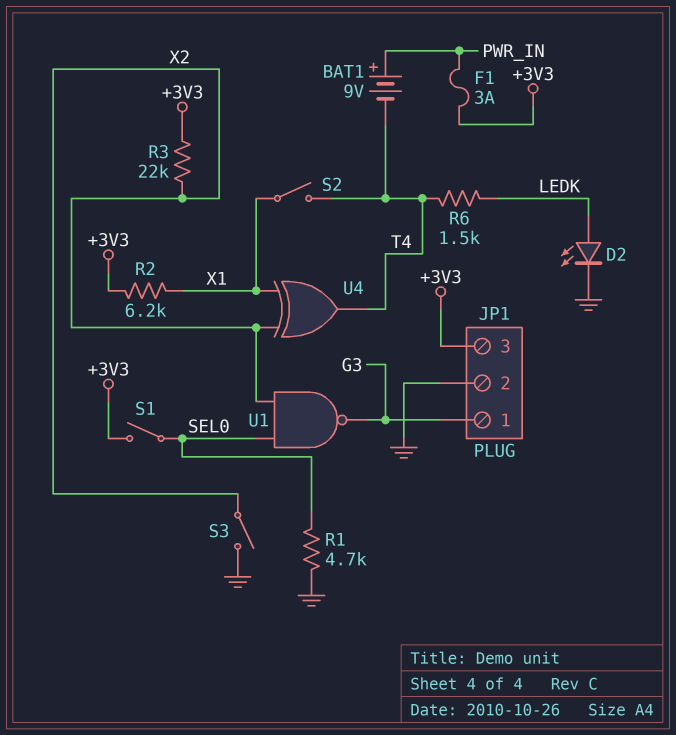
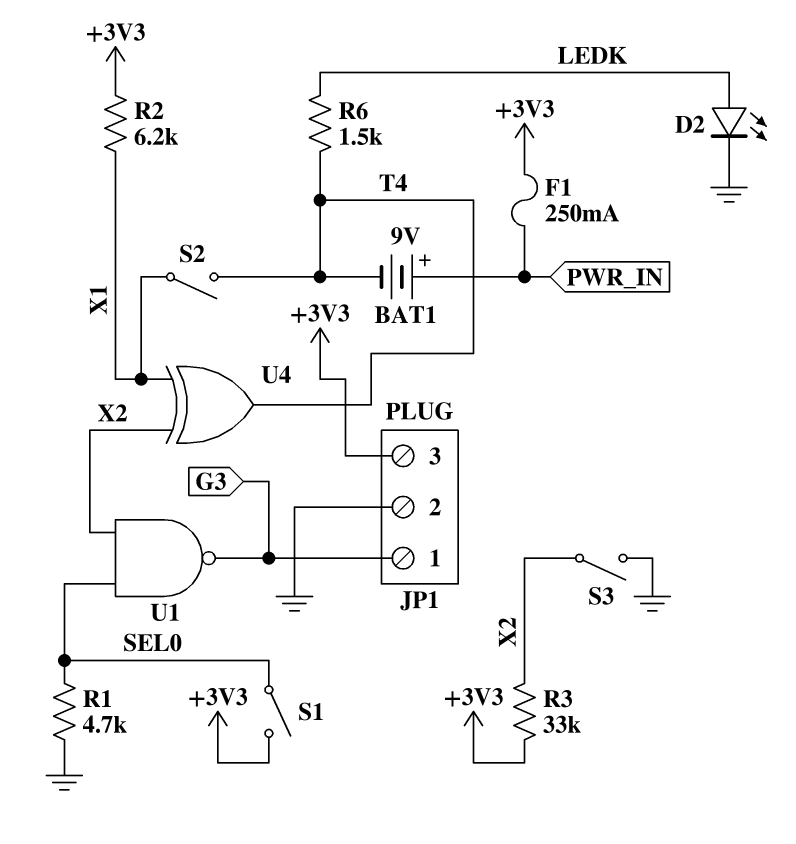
F1: 3A (+3V3, PWR_IN) -> 250mA (+3V3, PWR_IN)
R3: 22k (+3V3, X2) -> 33k (+3V3, X2)

